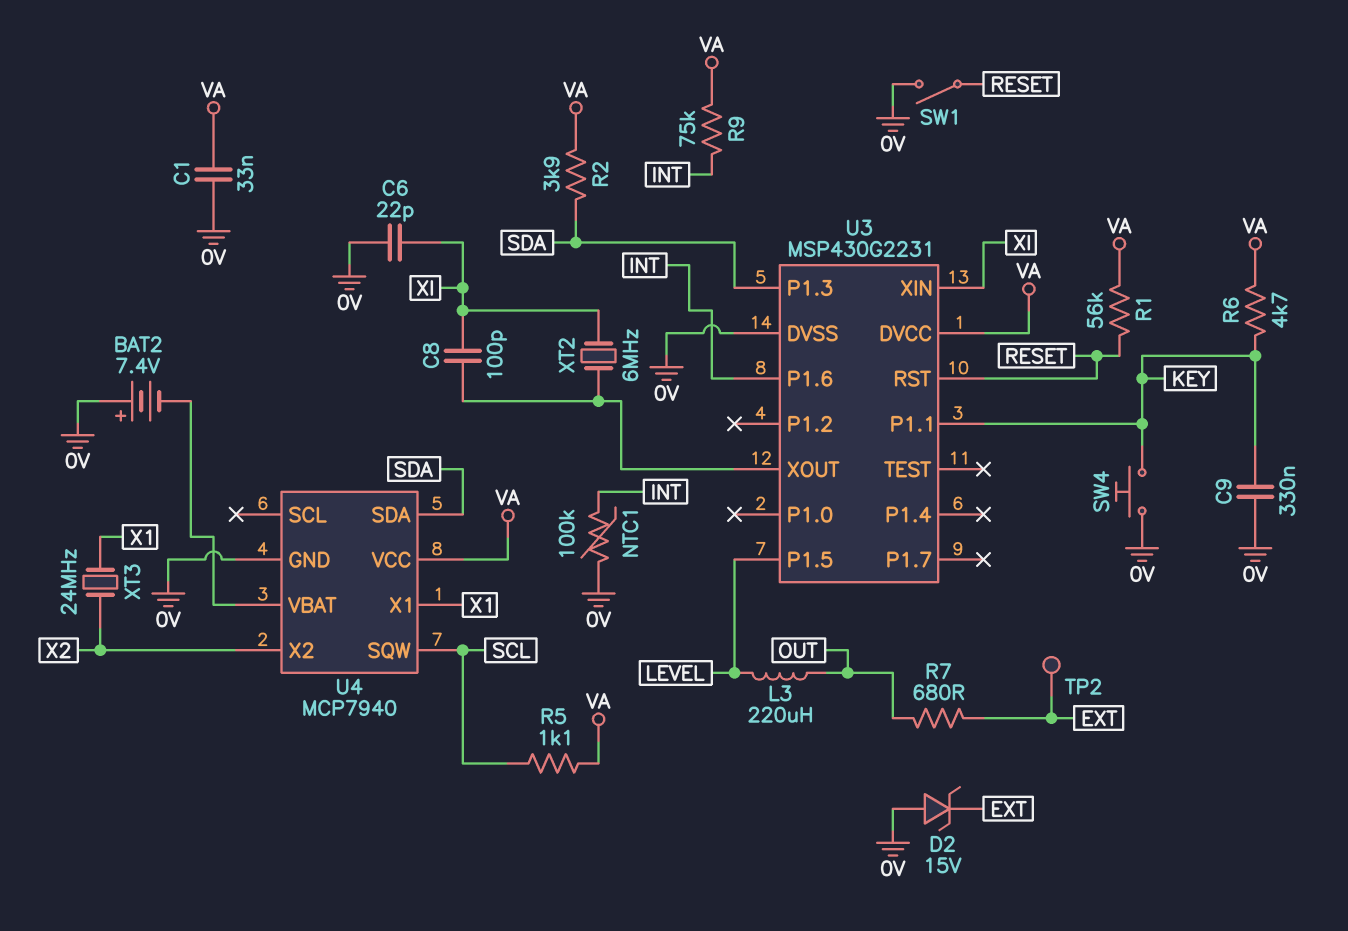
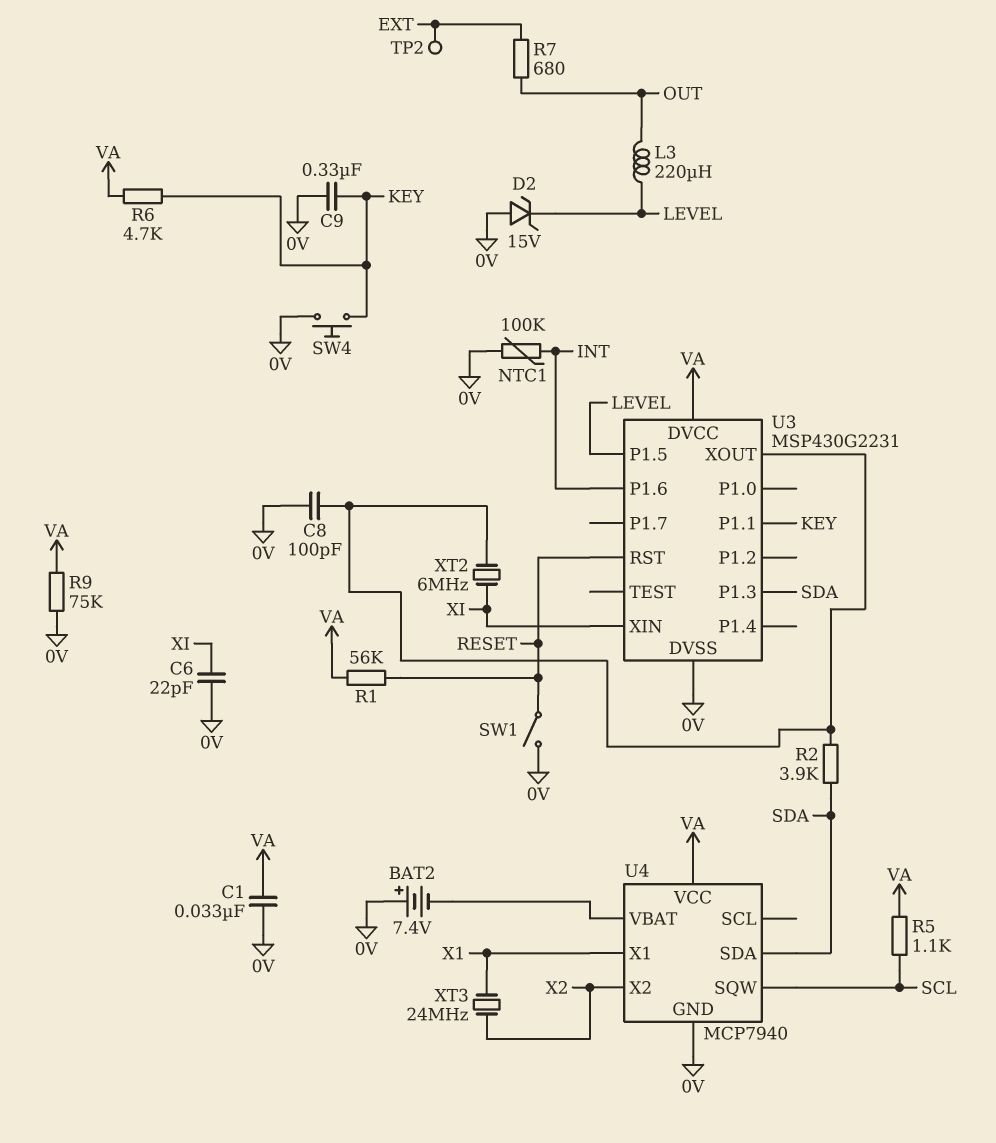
C8: 100pF (U3/XOUT, XI) -> 100pF (0V, U3/XOUT)
D2: zener 15V (A 0V, K EXT) -> zener 15V (A 0V, K LEVEL)
R2: 3.9k (SDA, VA) -> 3.9k (SDA, U3/XOUT)
R9: 75k (INT, VA) -> 75k (0V, VA)

